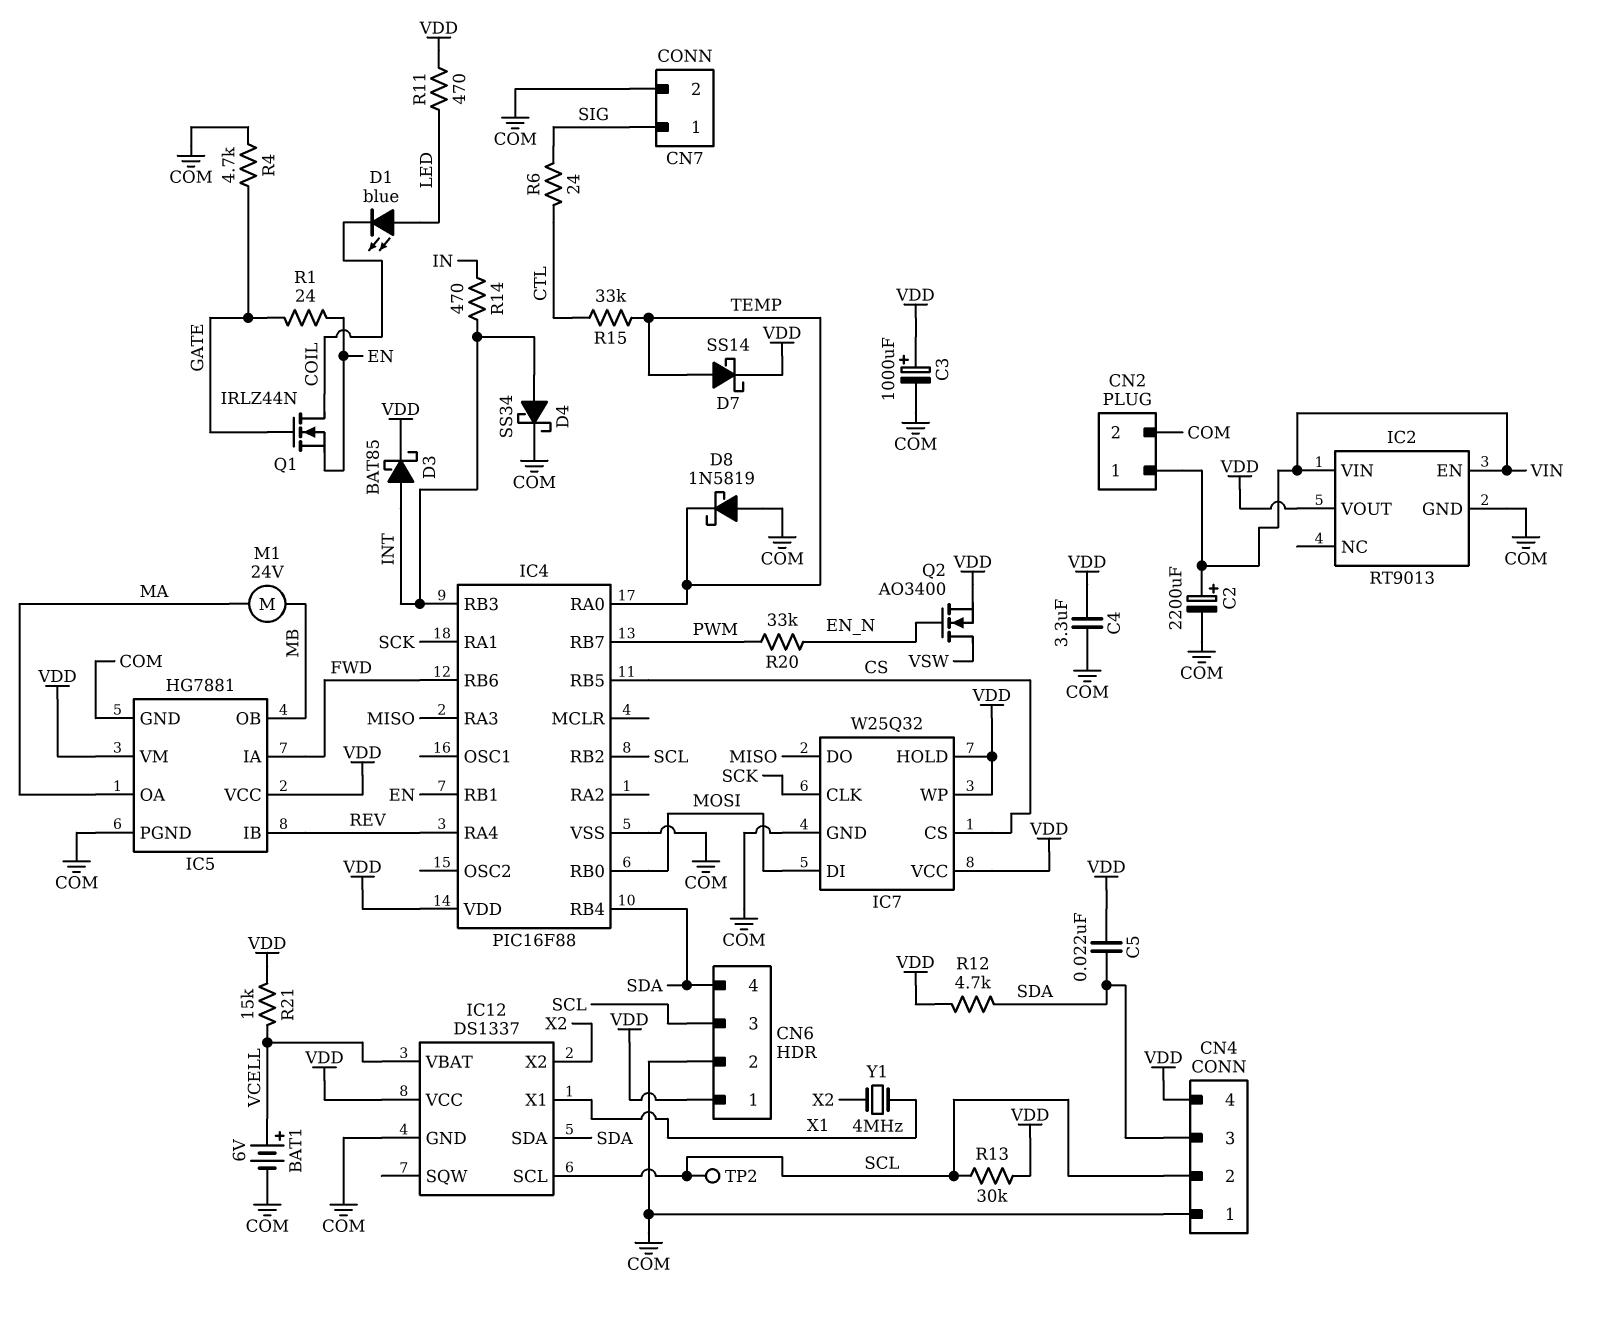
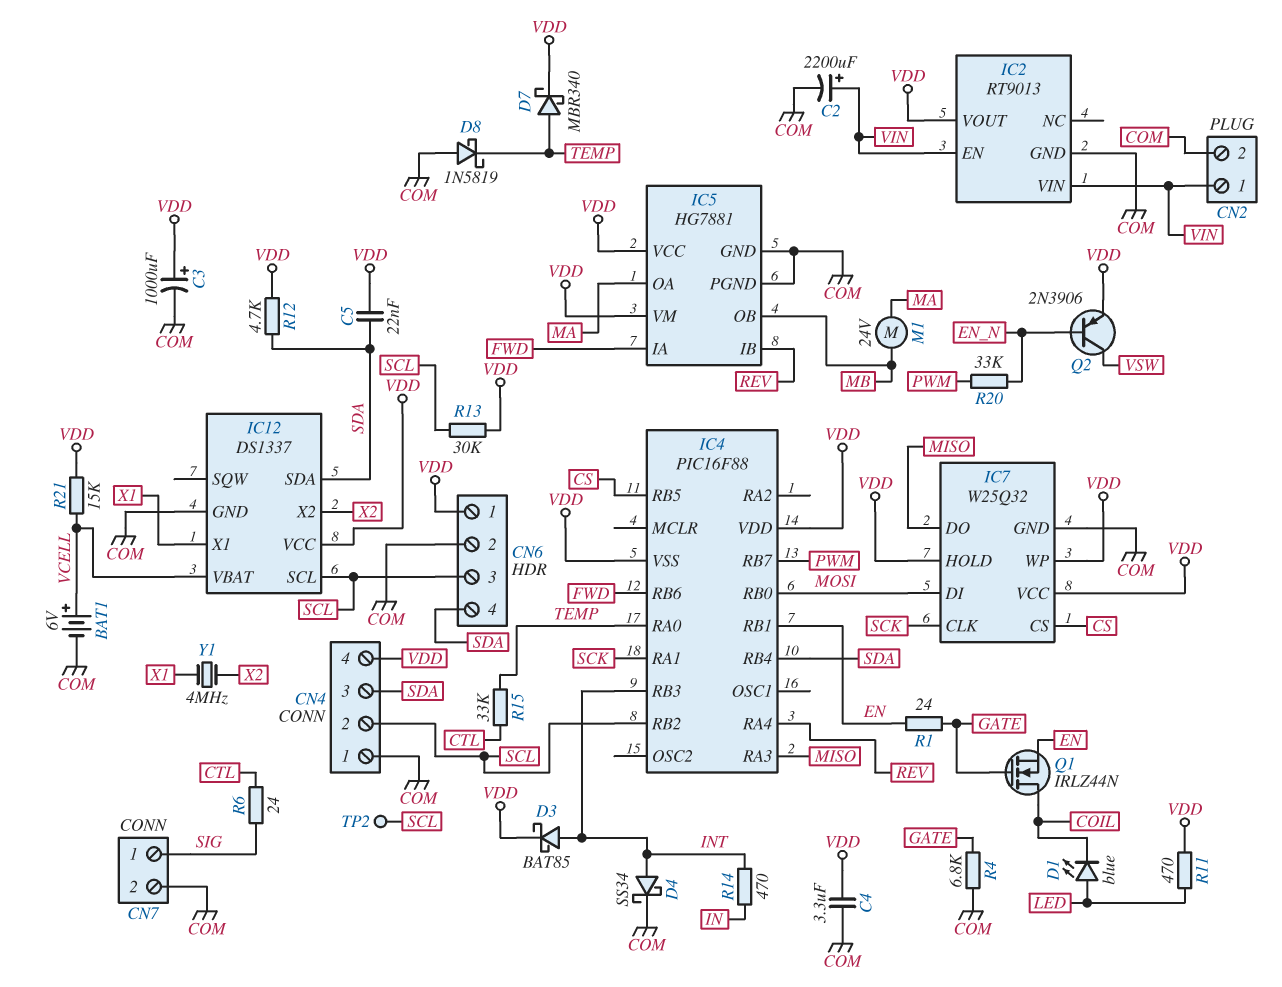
D7: schottky SS14 (A TEMP, K VDD) -> schottky MBR340 (A TEMP, K VDD)
IC4 pin VSS: COM -> VDD
Q2: NMOS AO3400 (G EN_N, D VSW, S VDD) -> PNP 2N3906 (B EN_N, C VSW, E VDD)
R4: 4.7k (COM, GATE) -> 6.8k (COM, GATE)

